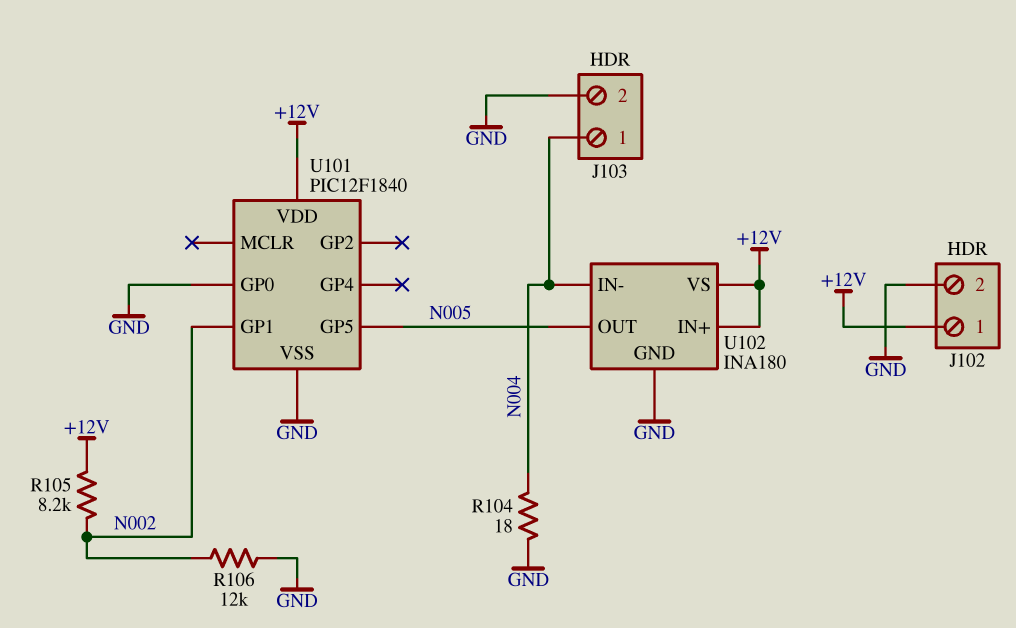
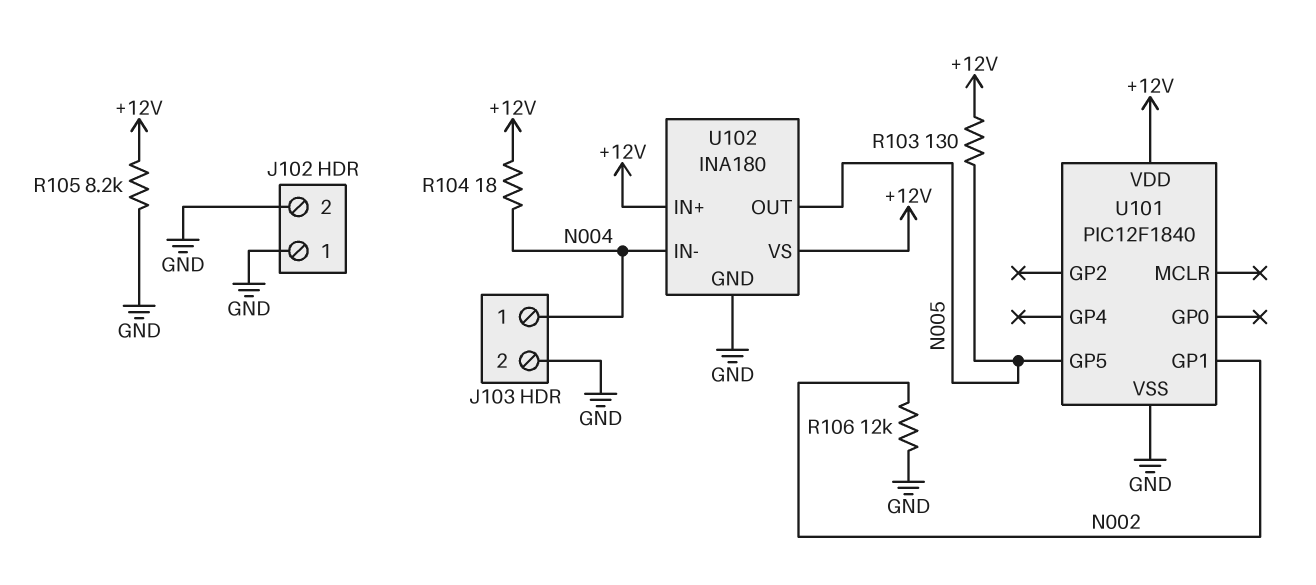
J102 pin 1: +12V -> GND
R103: none -> 130 (+12V, N005)
R104: 18 (GND, N004) -> 18 (+12V, N004)
R105: 8.2k (+12V, N002) -> 8.2k (+12V, GND)
U101 pin GP0: GND -> none

